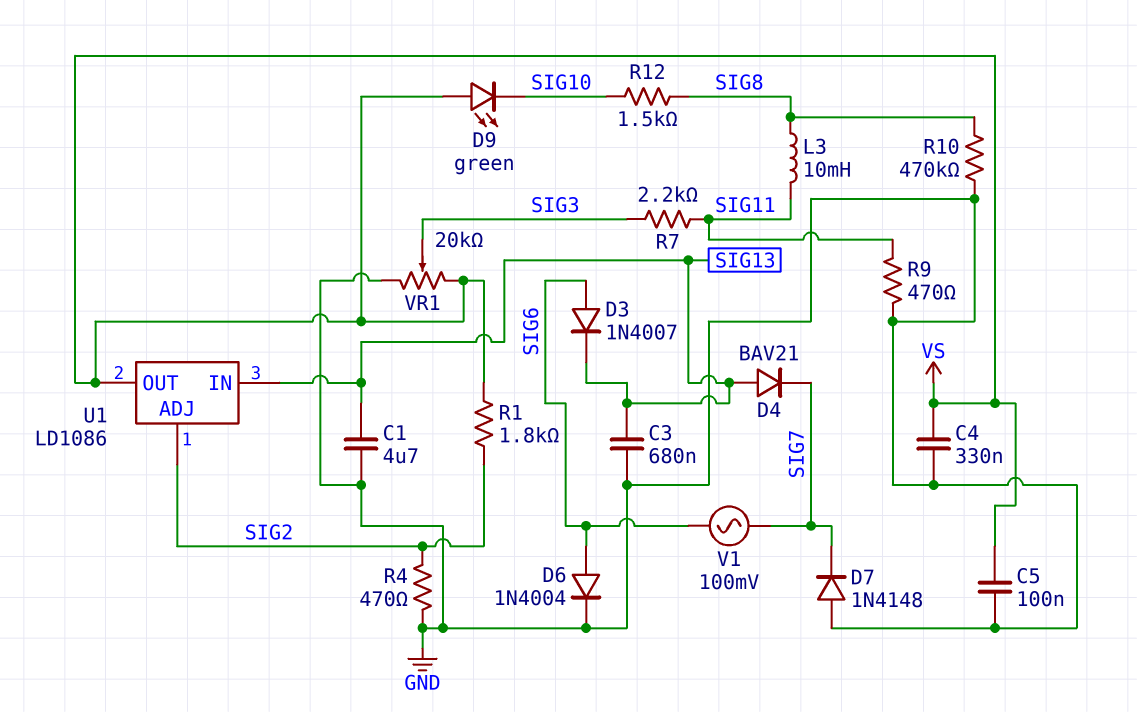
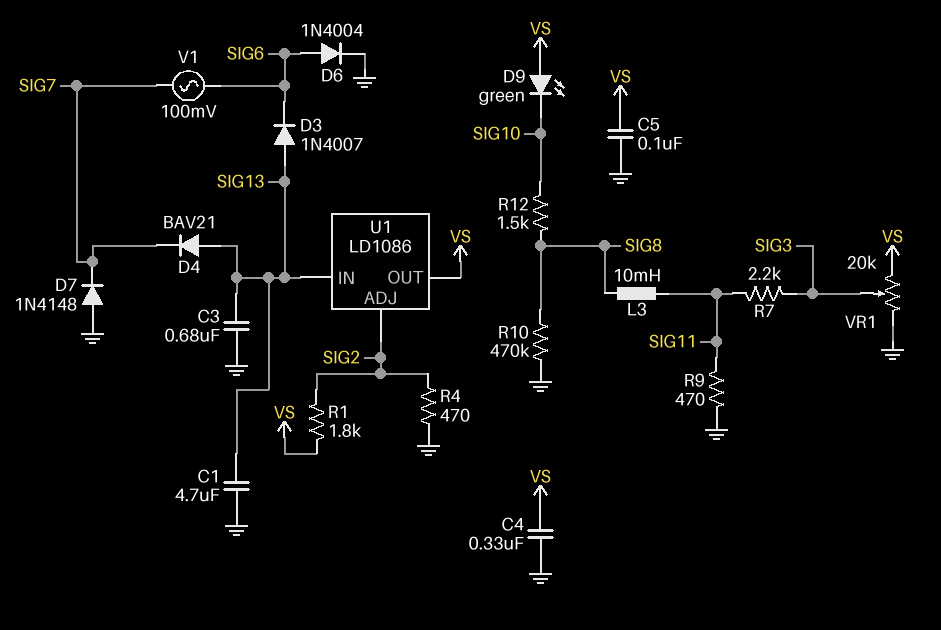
D3: diode 1N4007 (A SIG6, K SIG13) -> diode 1N4007 (A SIG13, K SIG6)

